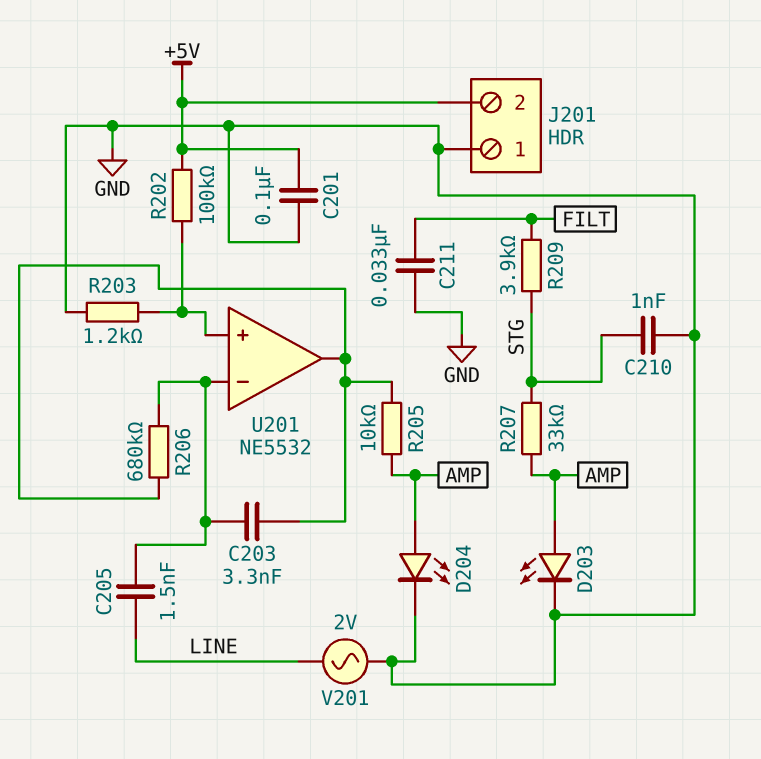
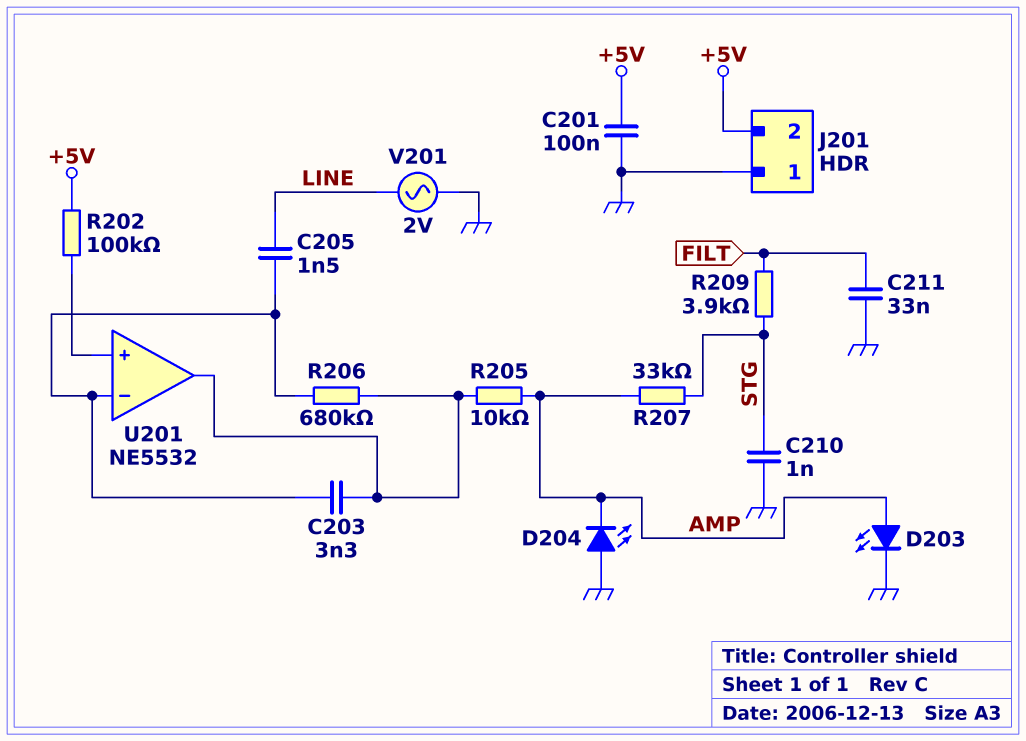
D204: LED (A AMP, K GND) -> LED (A GND, K AMP)
R203: 1.2k (GND, U201/in+) -> none

